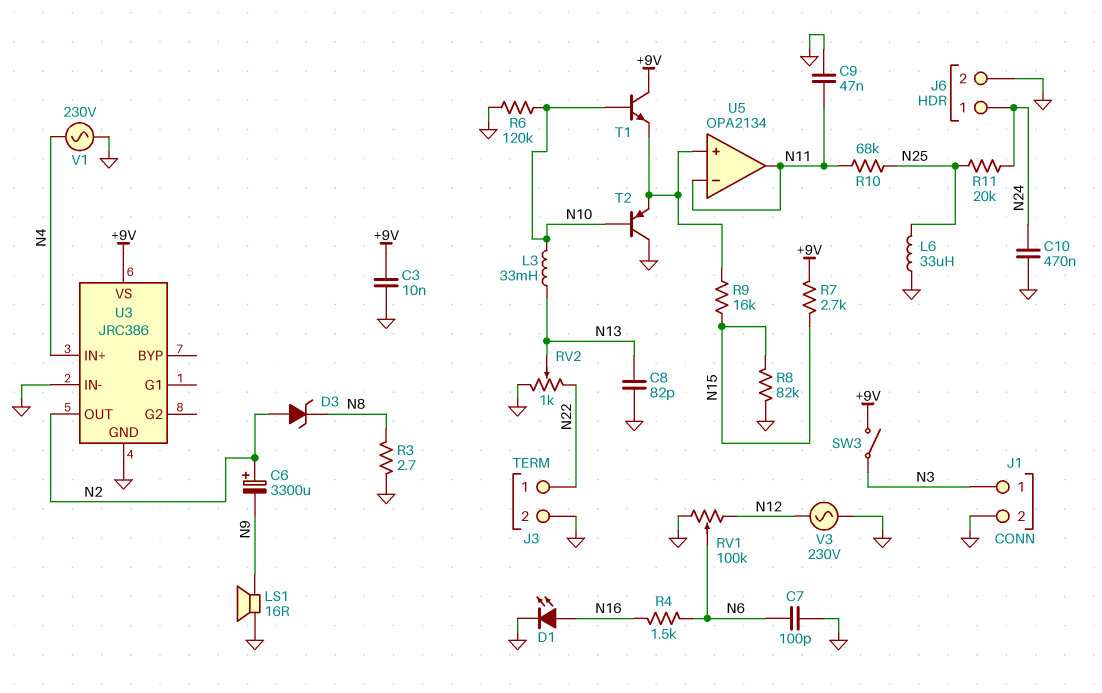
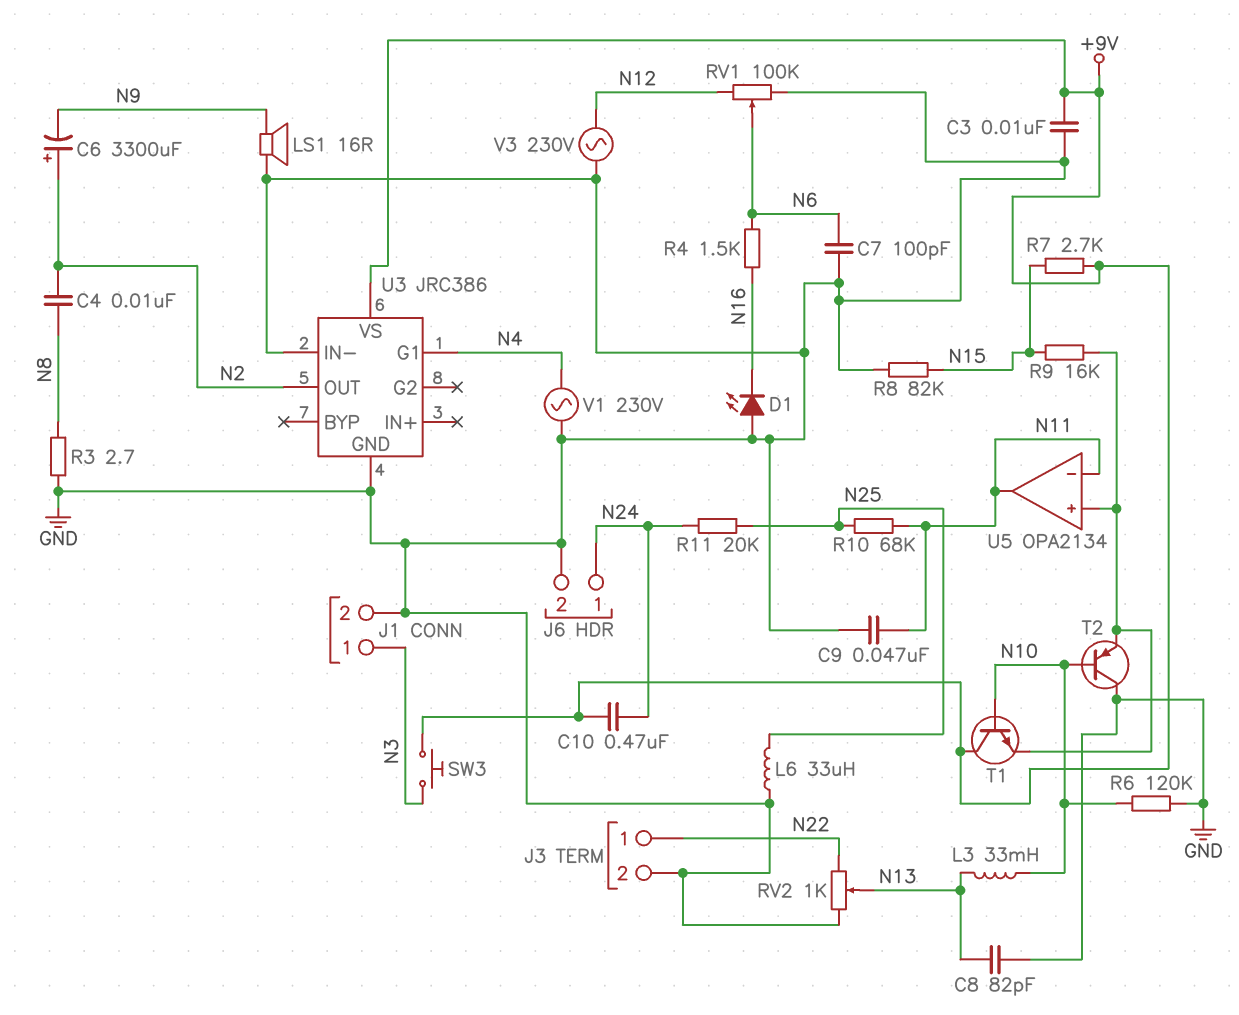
C4: none -> 10nF (N2, N8)
C10: 470nF (GND, N24) -> 470nF (+9V, N24)
D1: LED (A N16, K GND) -> LED (A GND, K N16)
D3: zener (A N2, K N8) -> none
SW3: switch (+9V, N3) -> button (+9V, N3)
U3 pin G1: none -> N4
U3 pin IN+: N4 -> none

